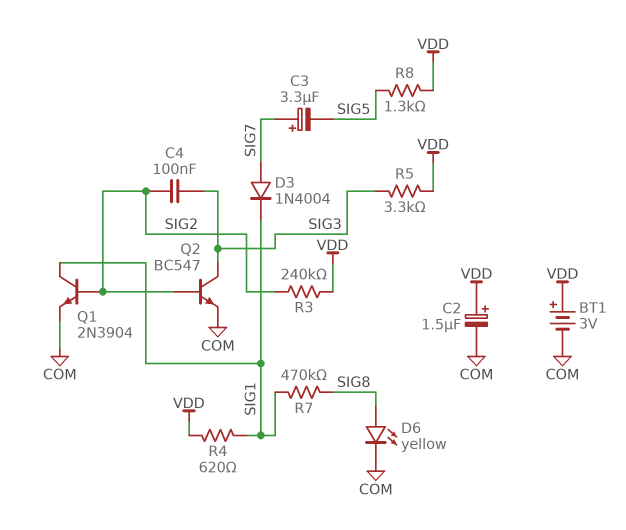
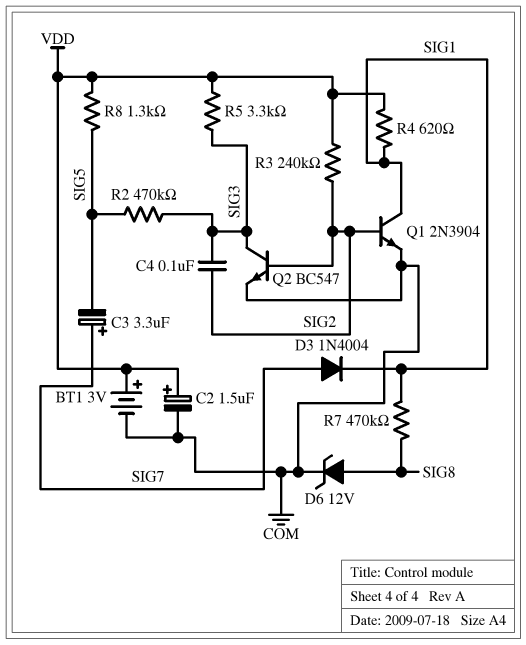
D6: LED yellow (A SIG8, K COM) -> zener 12V (A SIG8, K COM)
R2: none -> 470k (SIG3, SIG5)

